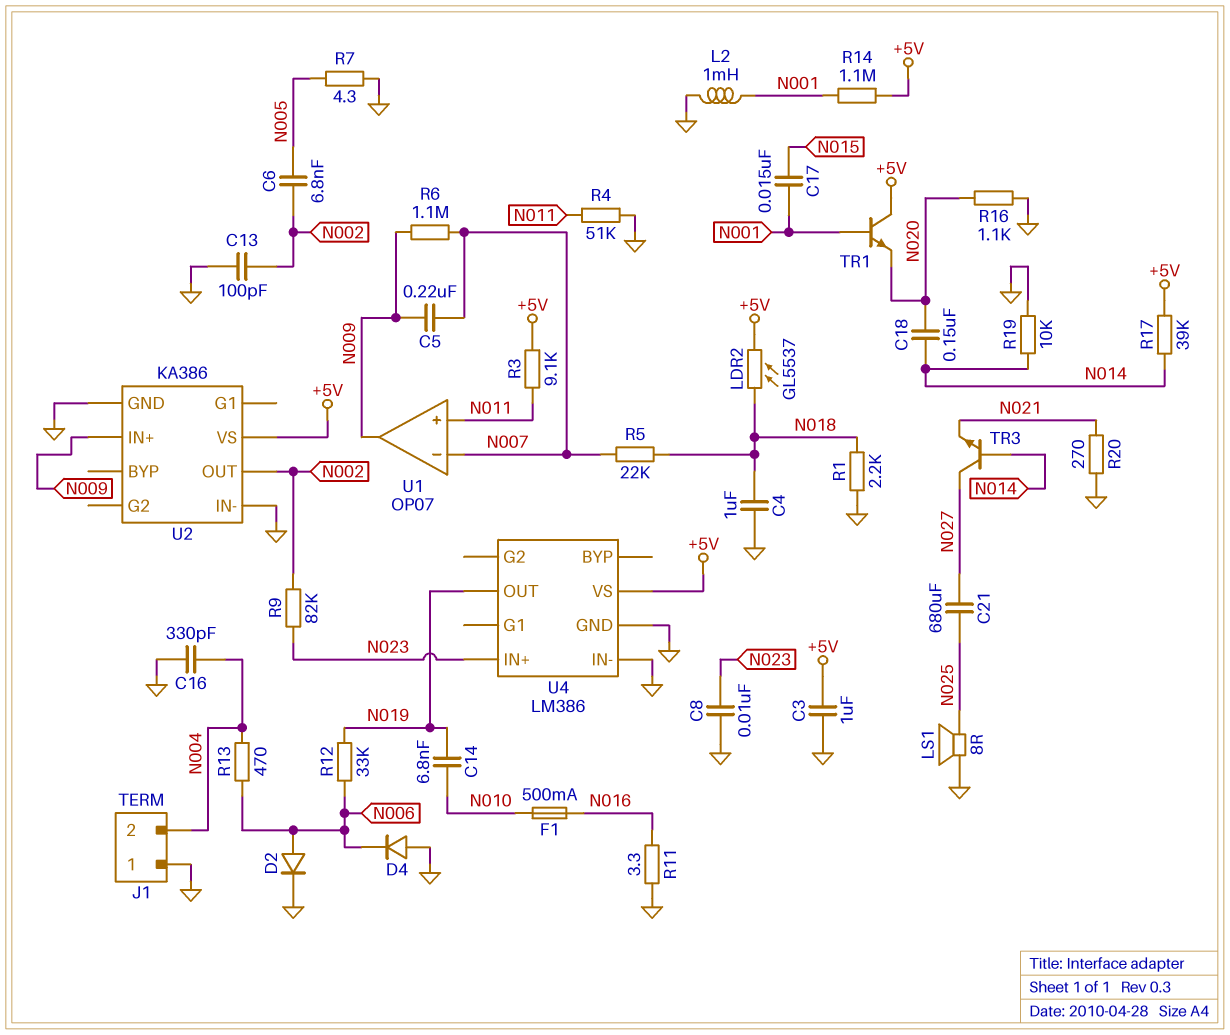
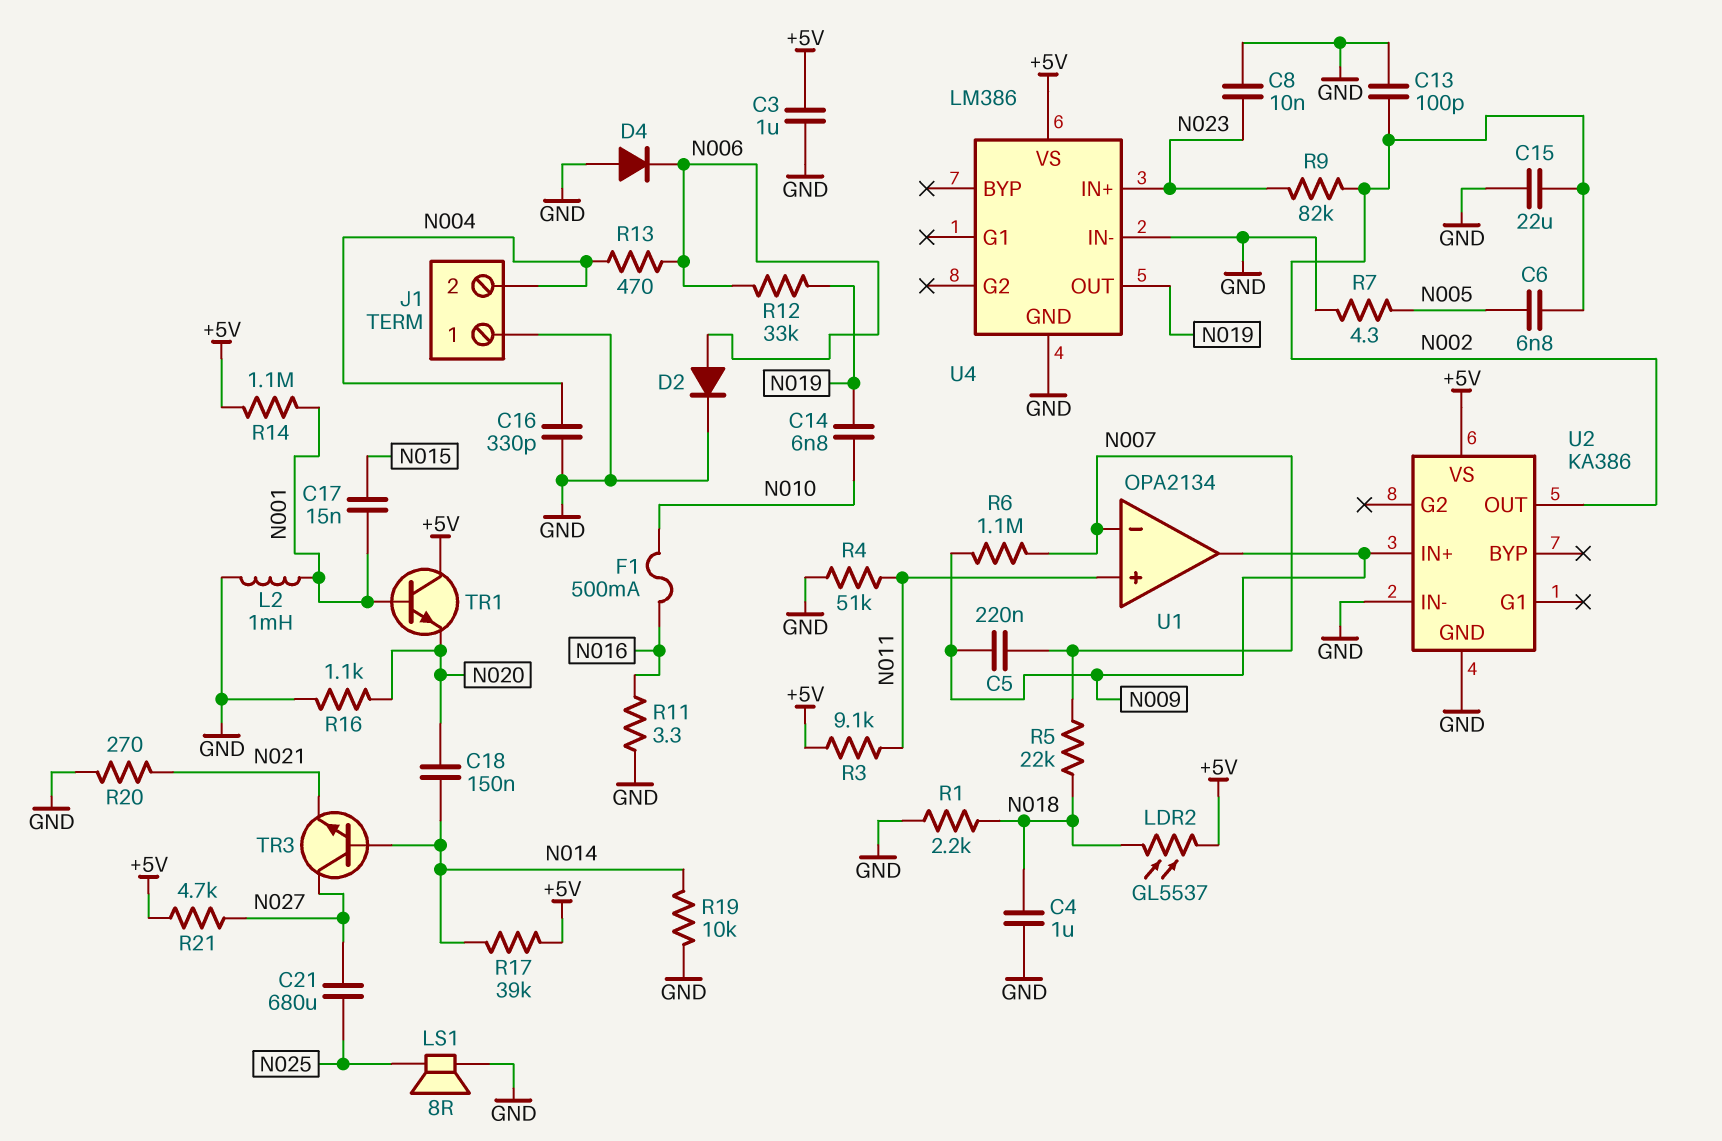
C15: none -> 22uF (GND, N002)
R21: none -> 4.7k (+5V, N027)
U1: OP07 -> OPA2134

